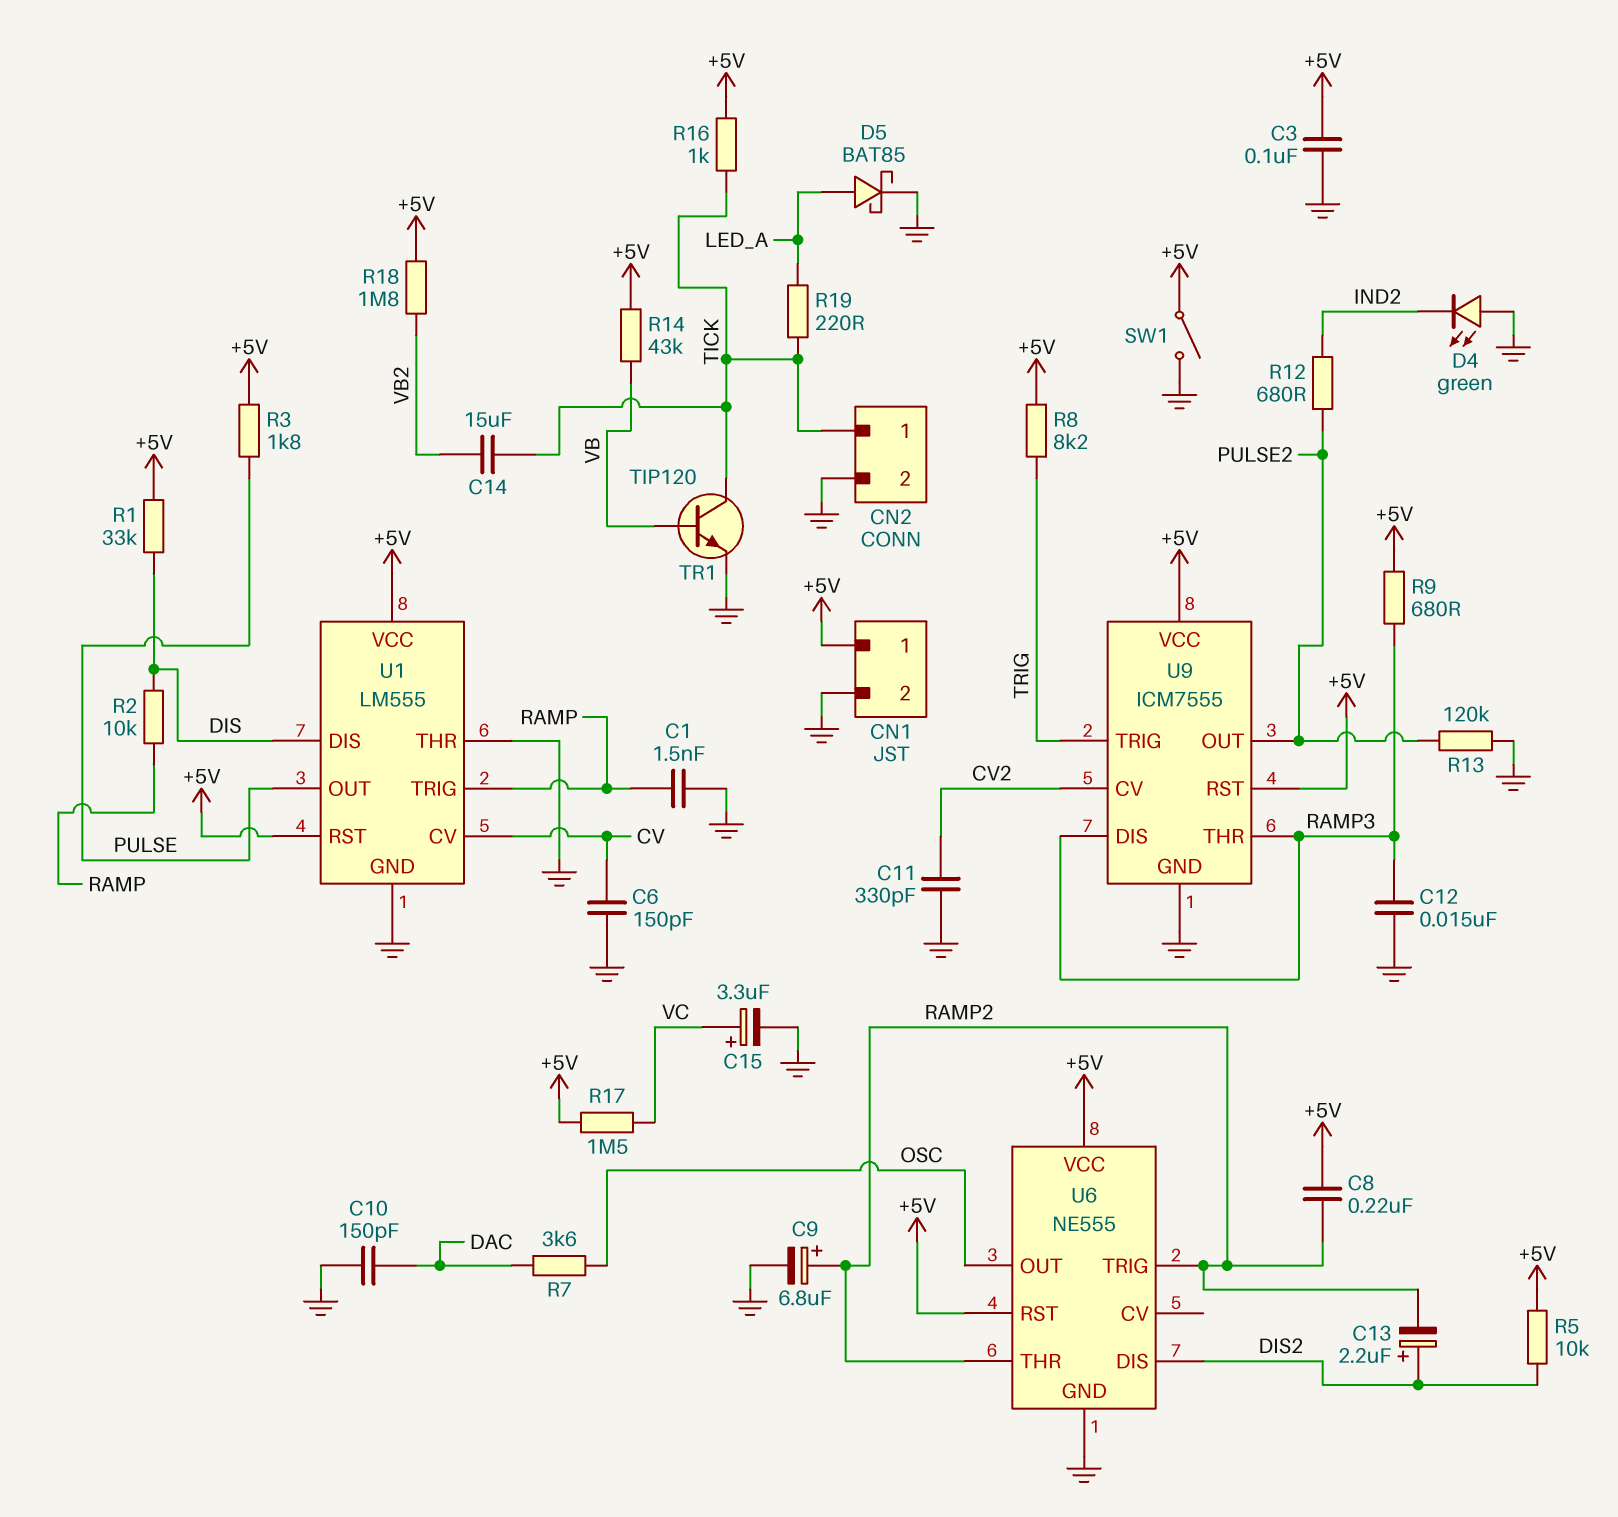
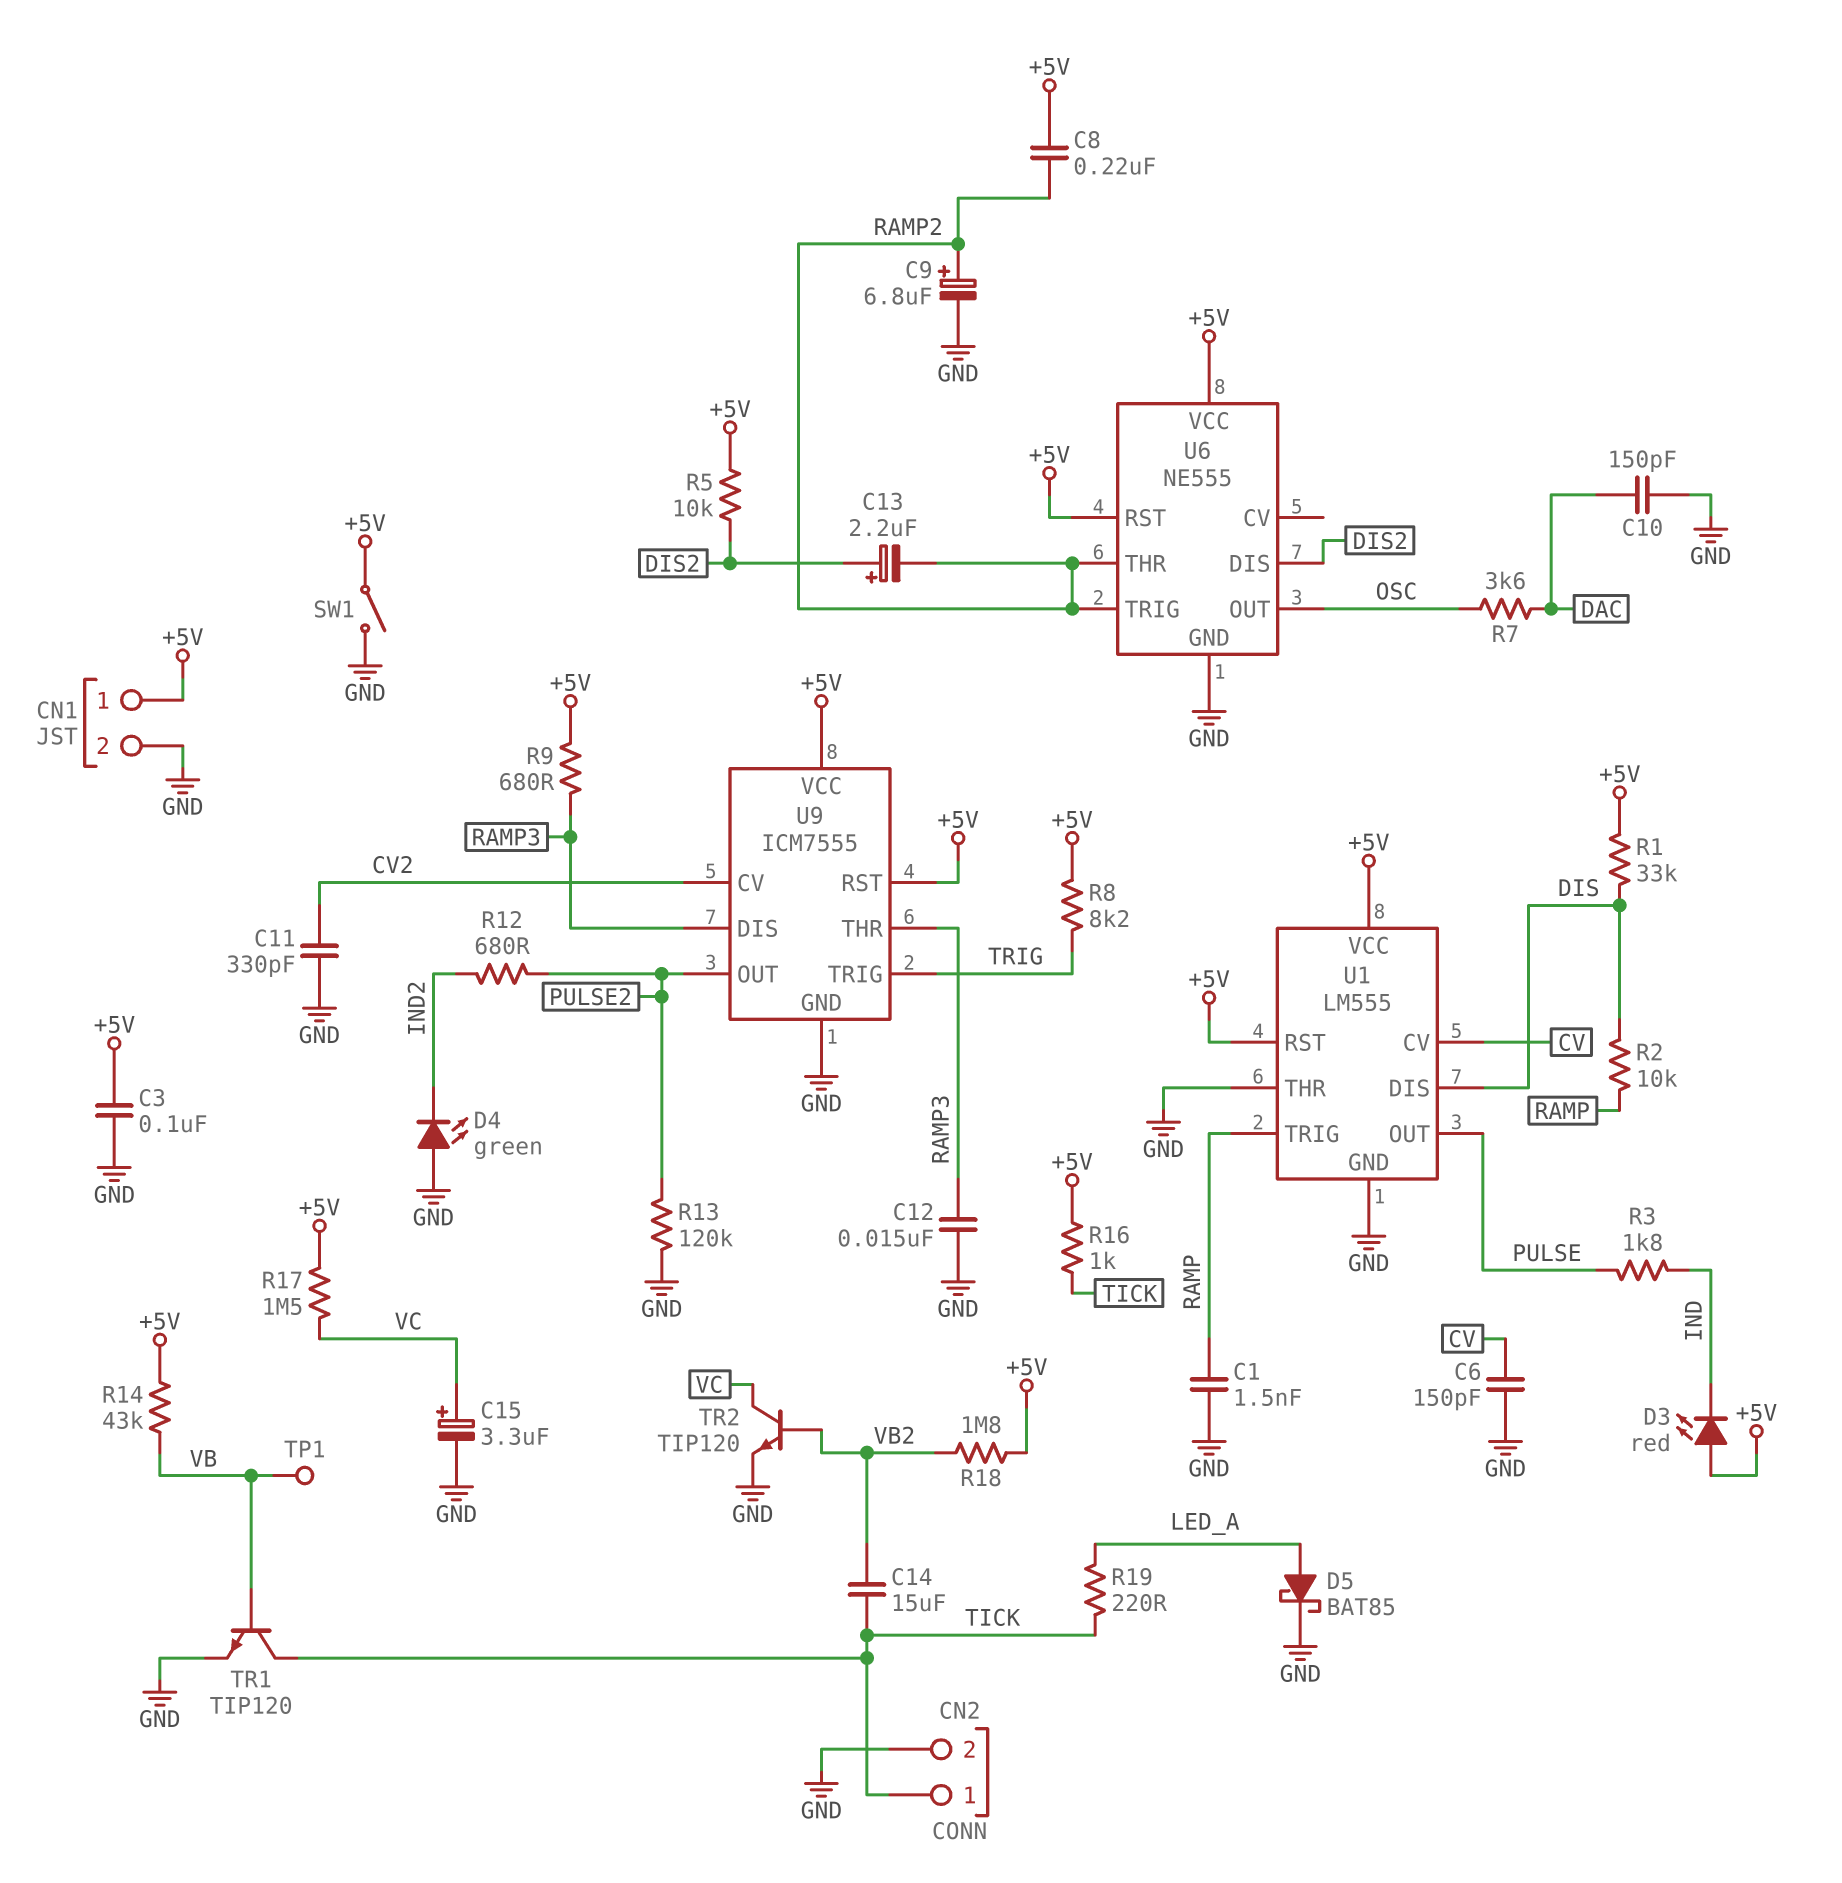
D3: none -> LED red (A +5V, K IND)
R3: 1.8k (+5V, PULSE) -> 1.8k (IND, PULSE)
TP1: none -> test point (VB)
TR2: none -> NPN TIP120 (B VB2, C VC, E GND)

